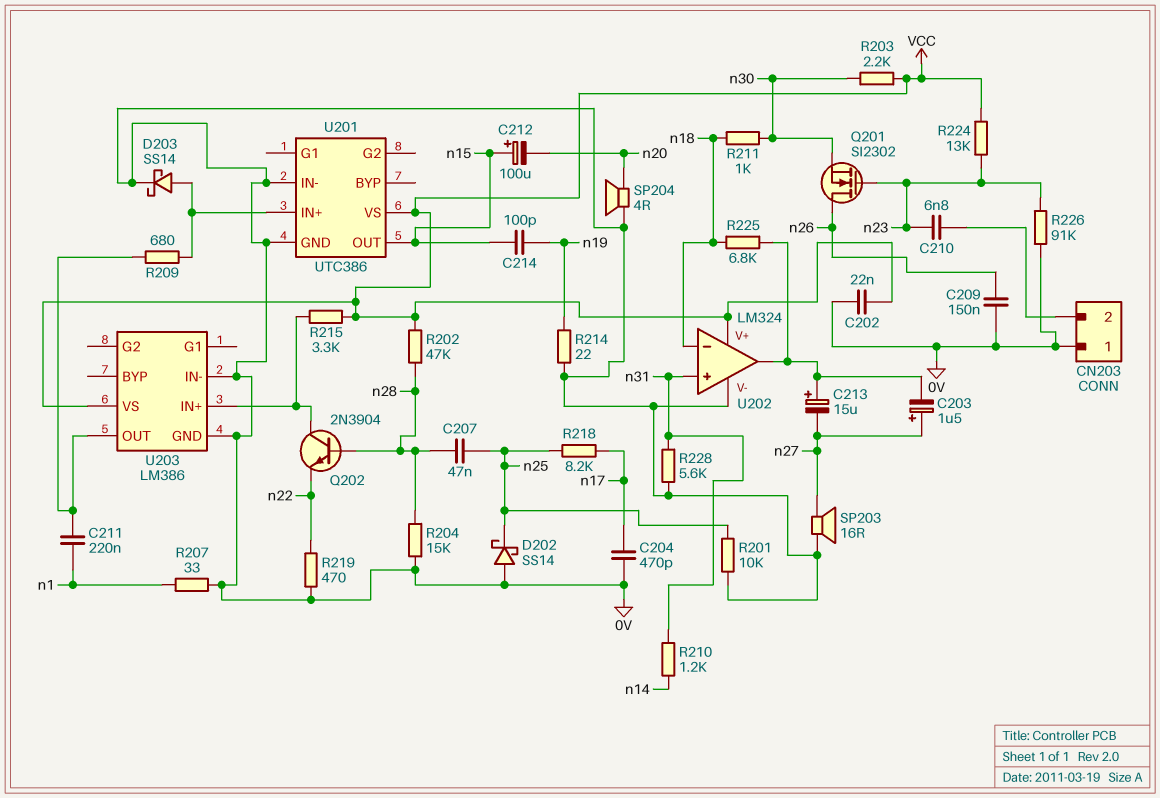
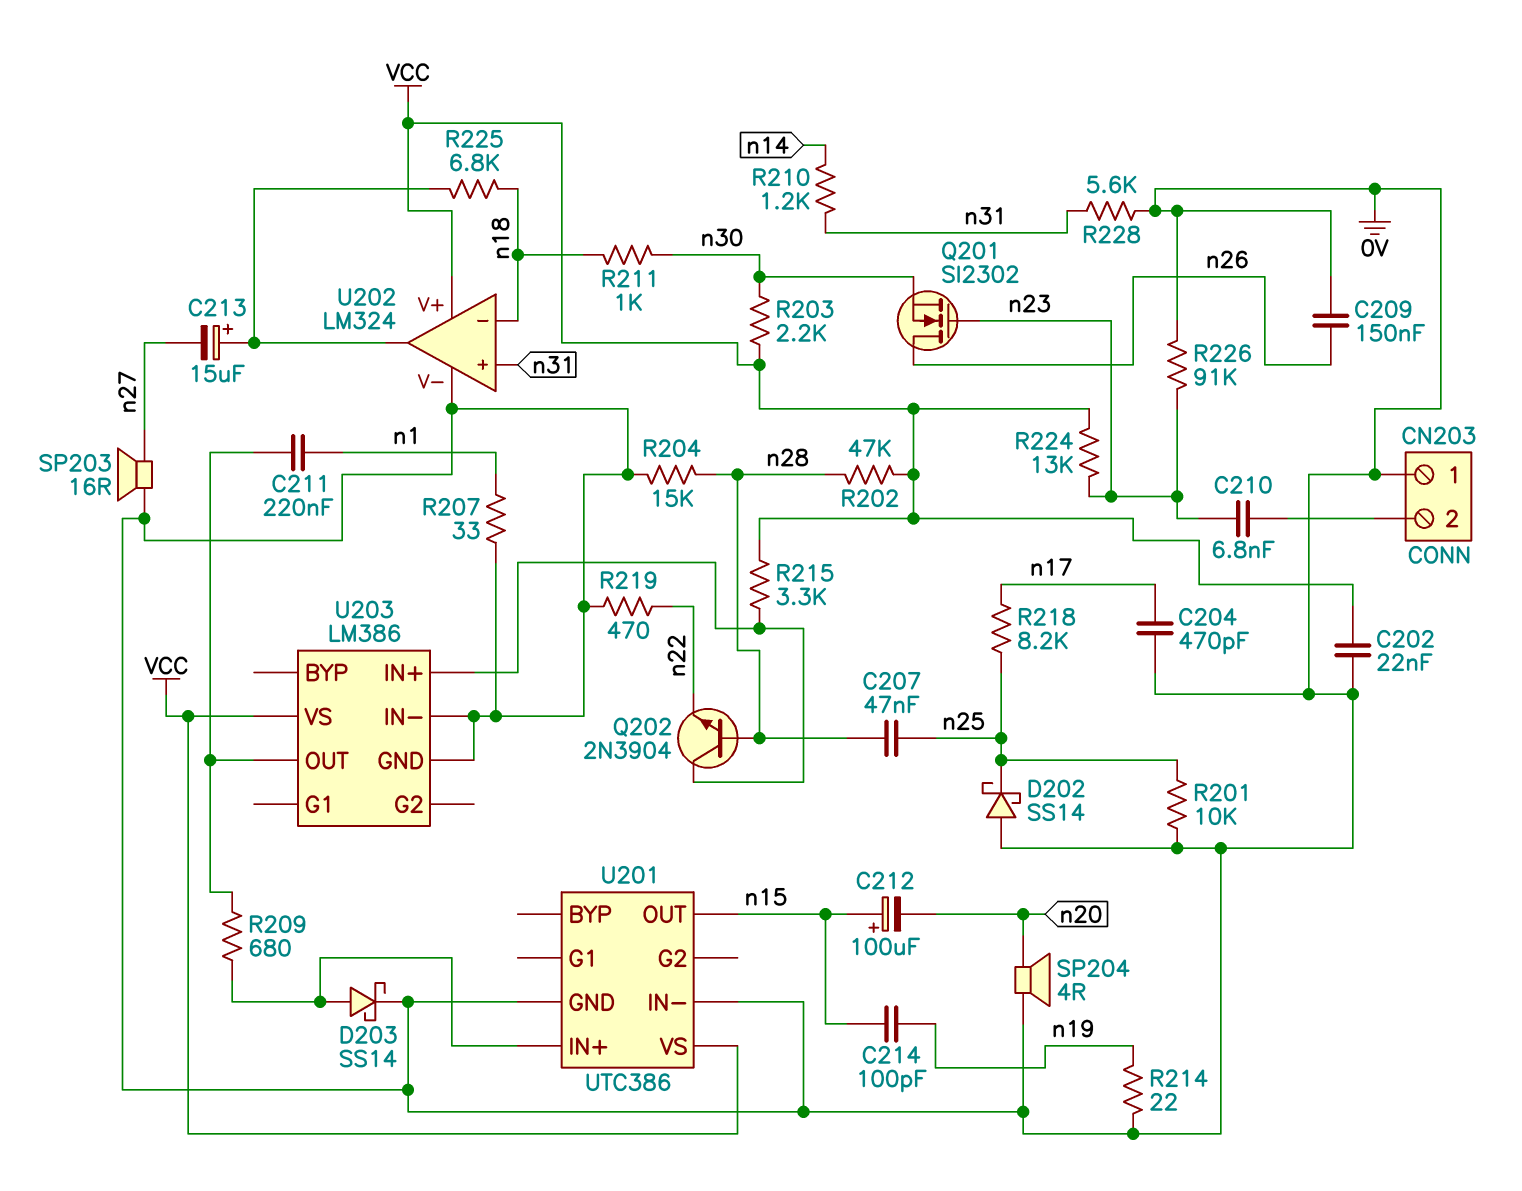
C203: 1.5uF (plus n27, minus U202/out) -> none

